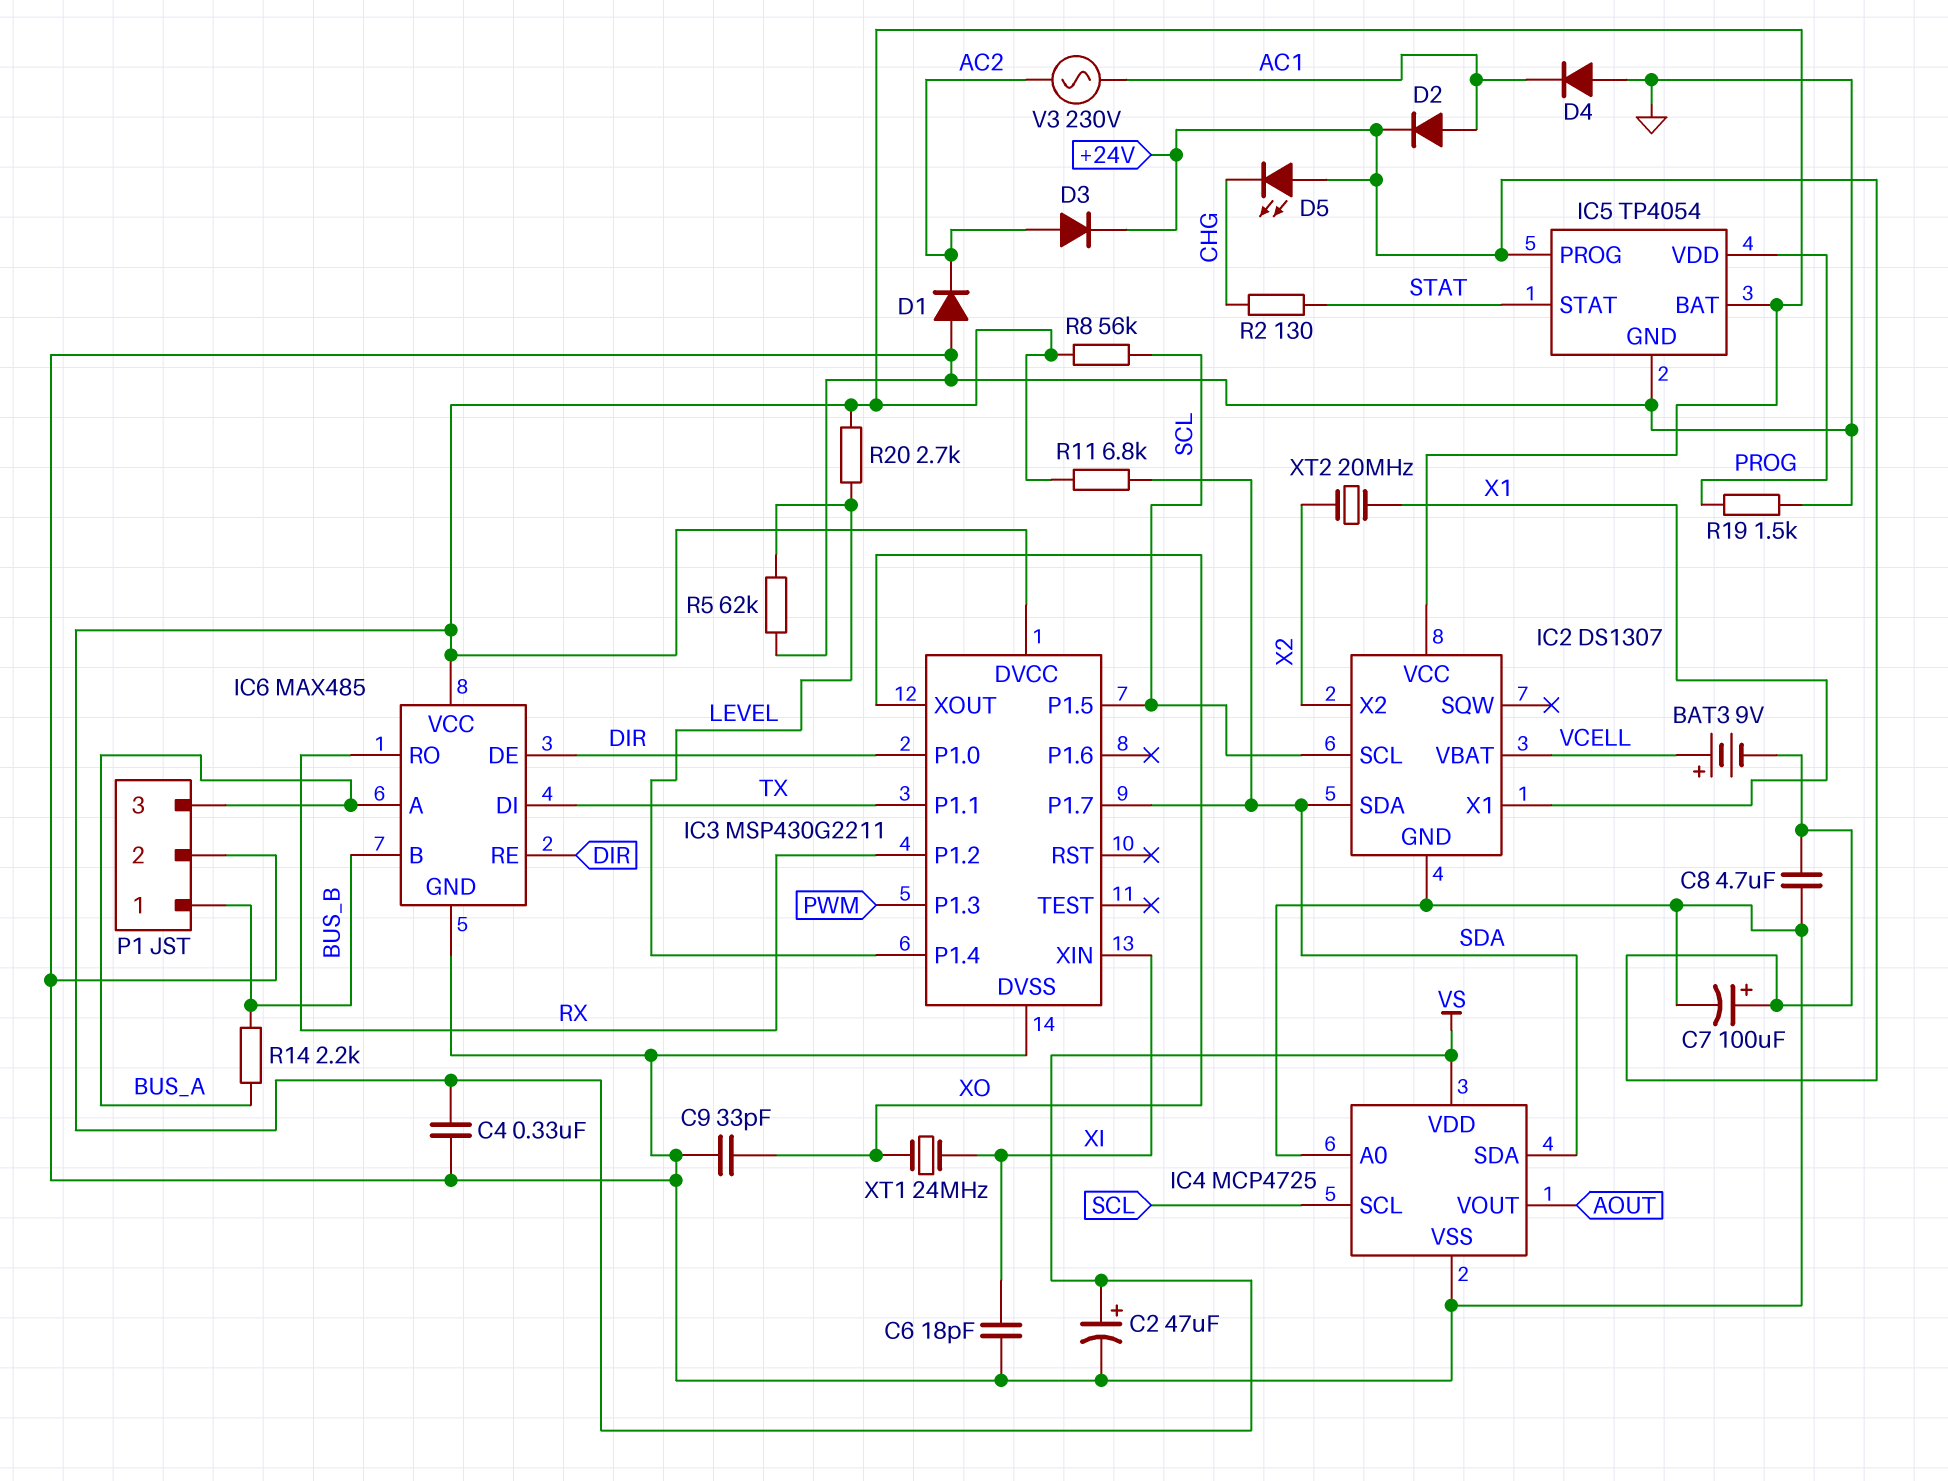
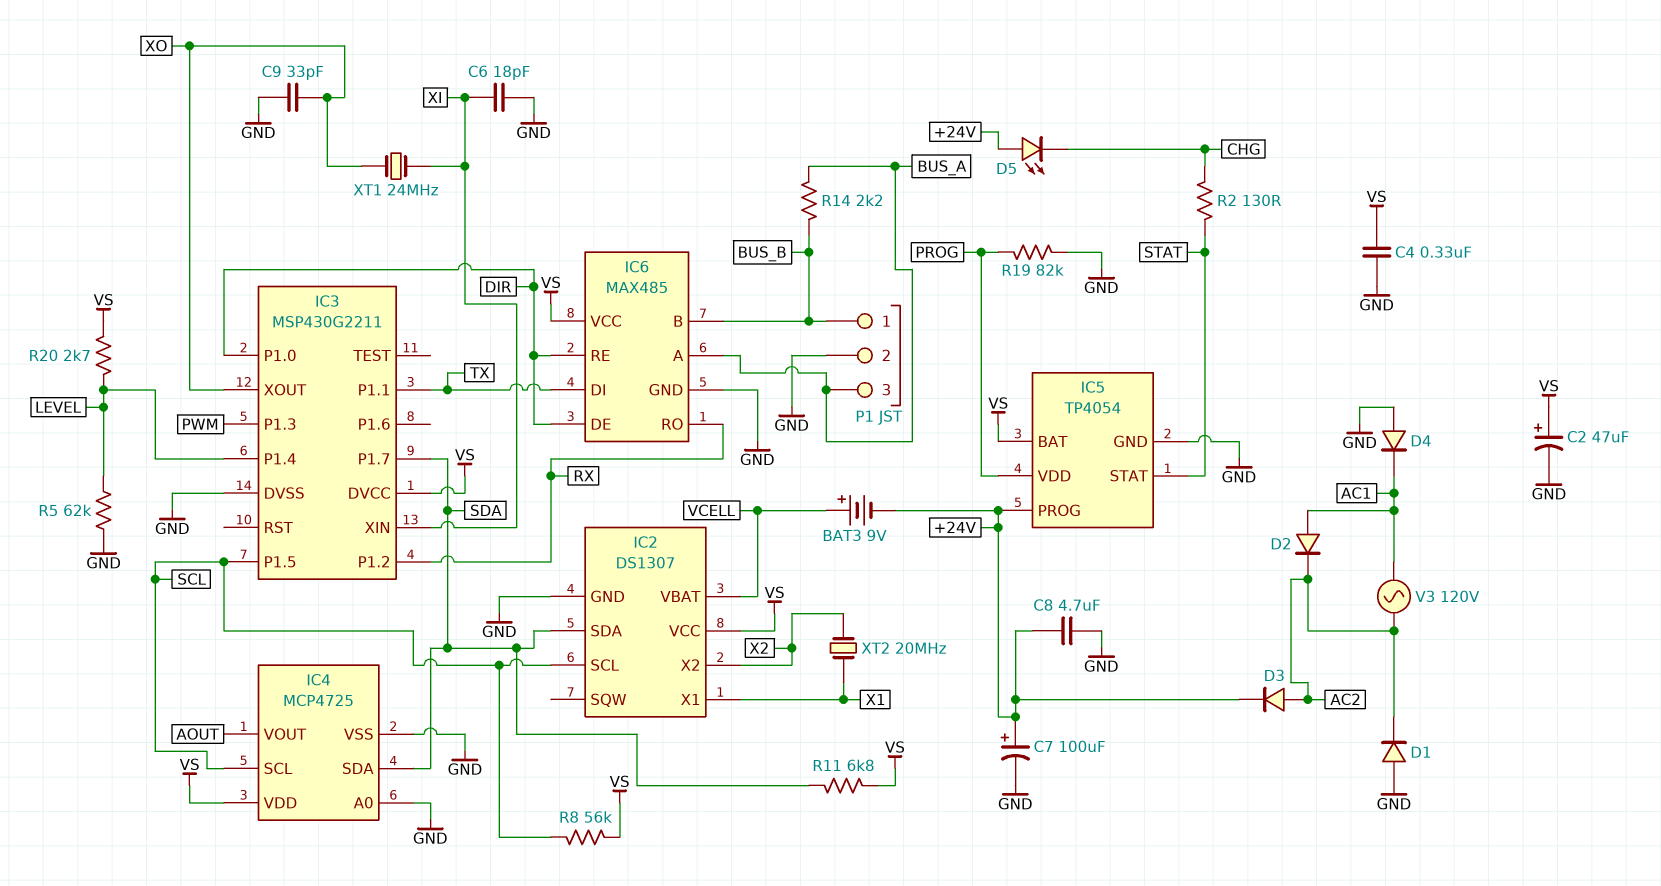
D2: diode (A AC1, K +24V) -> diode (A AC1, K AC2)
R19: 1.5k (GND, PROG) -> 82k (GND, PROG)
V3: AC 230V (AC1, AC2) -> AC 120V (AC1, AC2)

